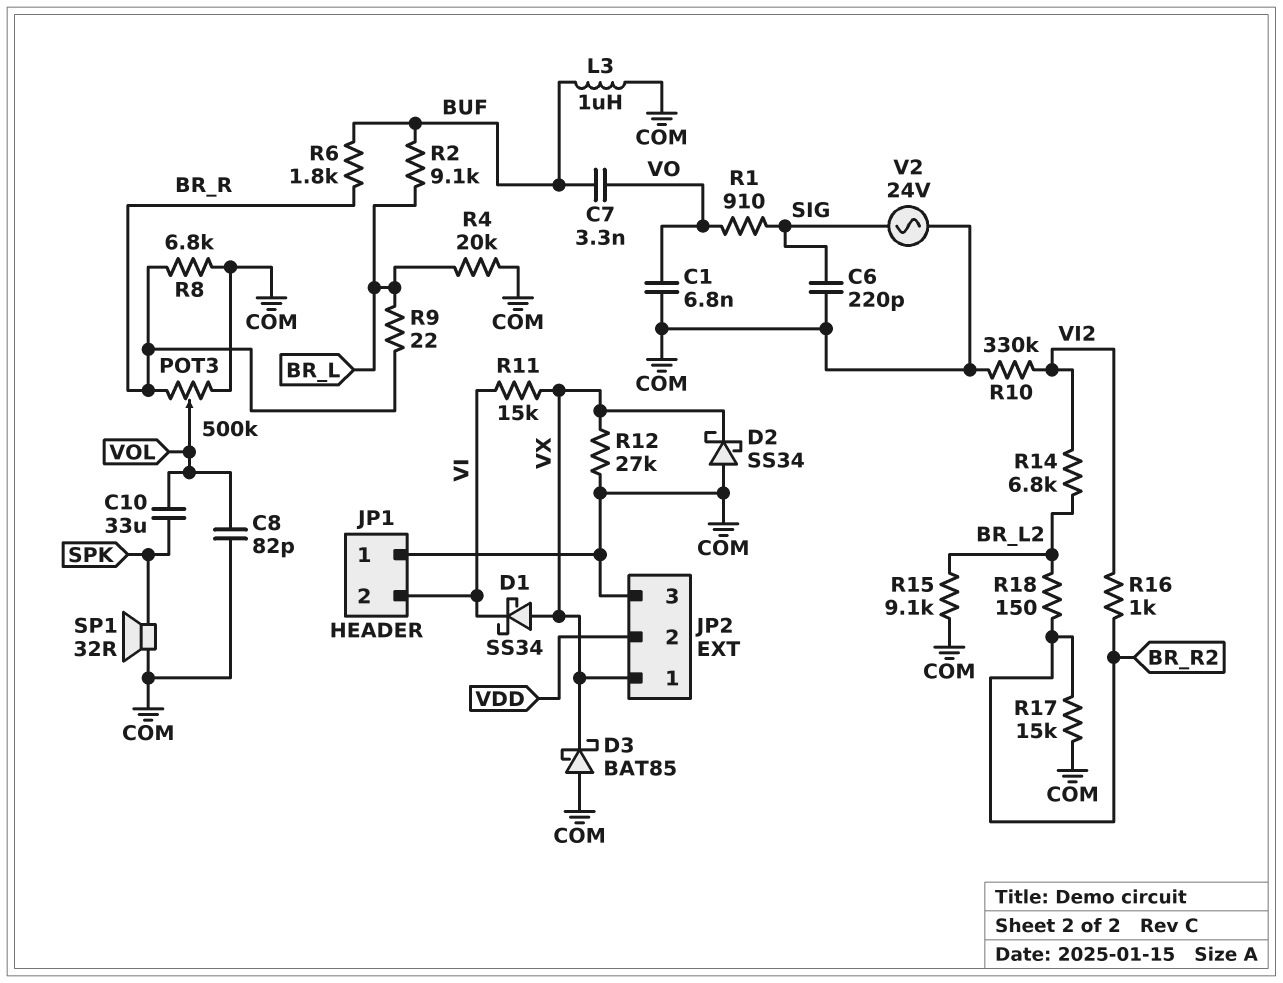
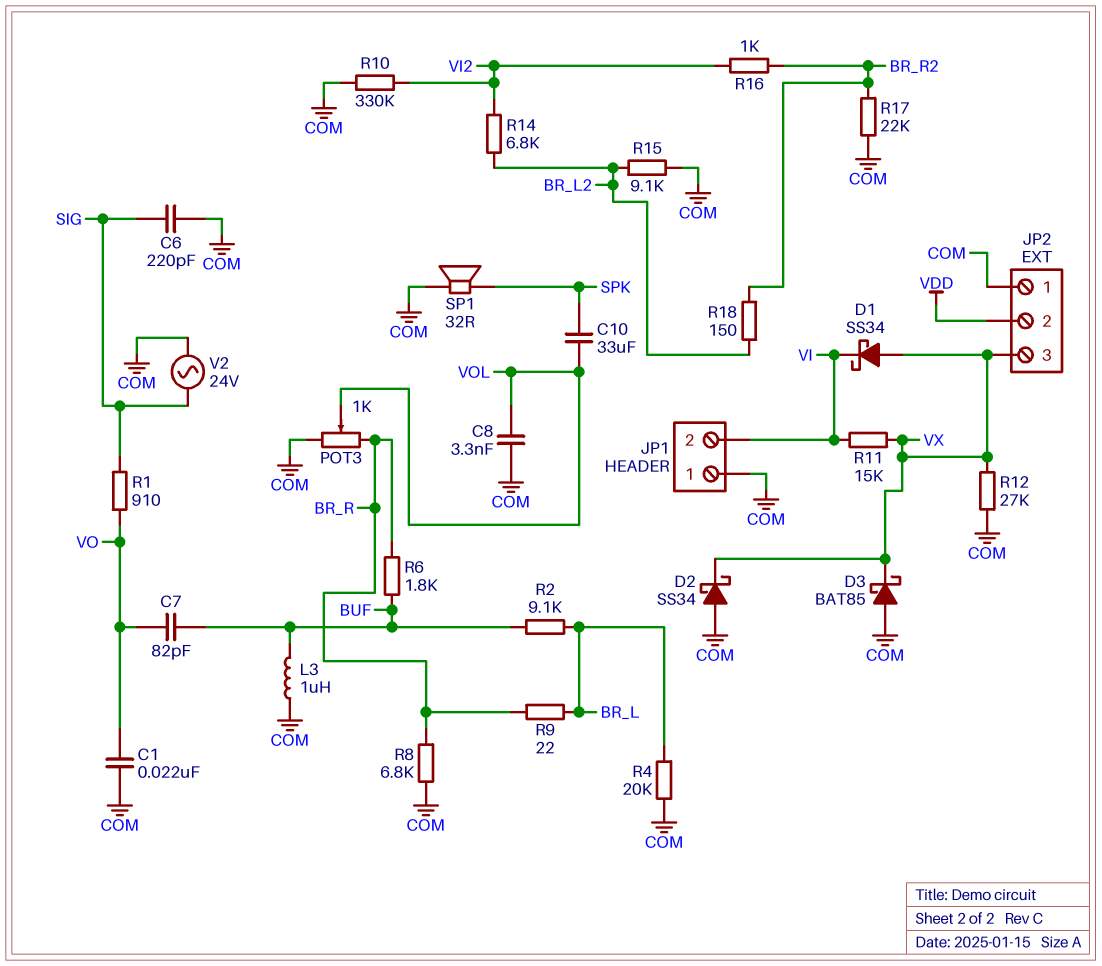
C1: 6.8nF (COM, VO) -> 22nF (COM, VO)
C7: 3.3nF (BUF, VO) -> 82pF (BUF, VO)
C8: 82pF (COM, VOL) -> 3.3nF (COM, VOL)
JP2 pin 1: VX -> COM
JP2 pin 3: COM -> VX
POT3: 500k (BR_R, COM, wiper VOL) -> 1k (BR_R, COM, wiper VOL)
R17: 15k (BR_R2, COM) -> 22k (BR_R2, COM)

